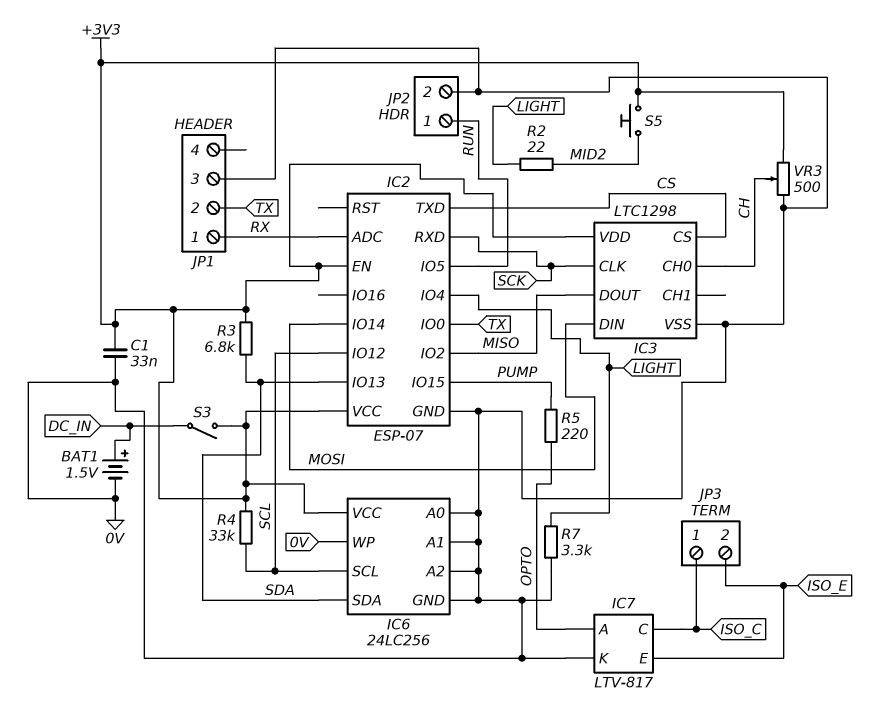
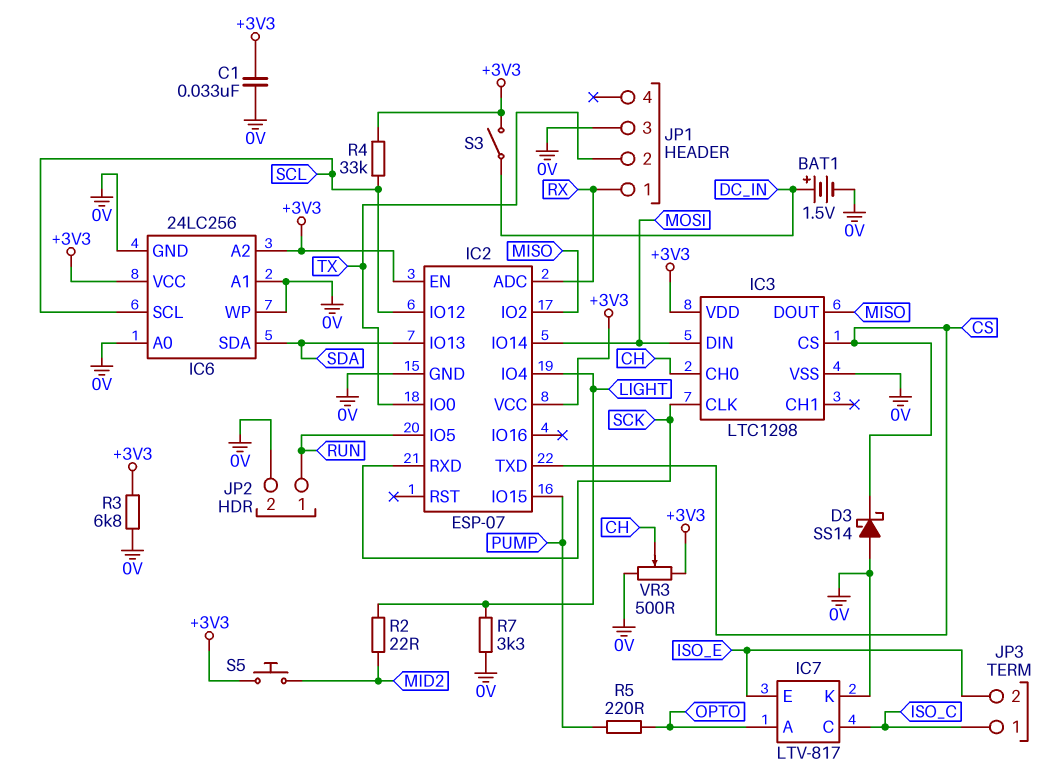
D3: none -> schottky SS14 (A 0V, K CS)
IC6 pin A2: 0V -> +3V3
R3: 6.8k (+3V3, SDA) -> 6.8k (+3V3, 0V)

